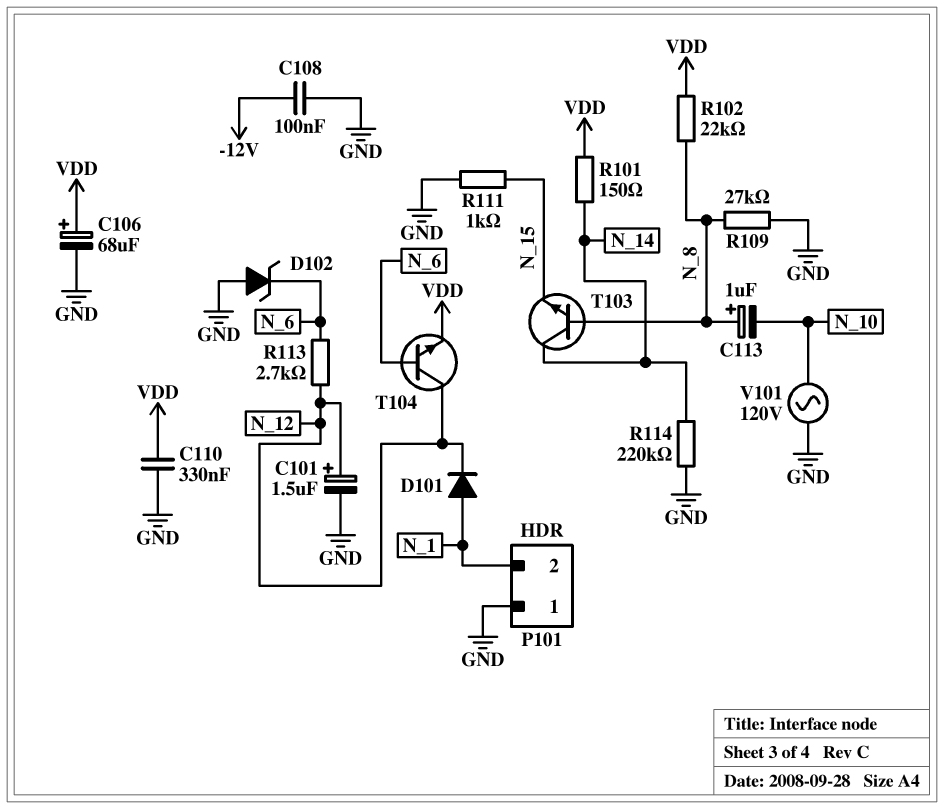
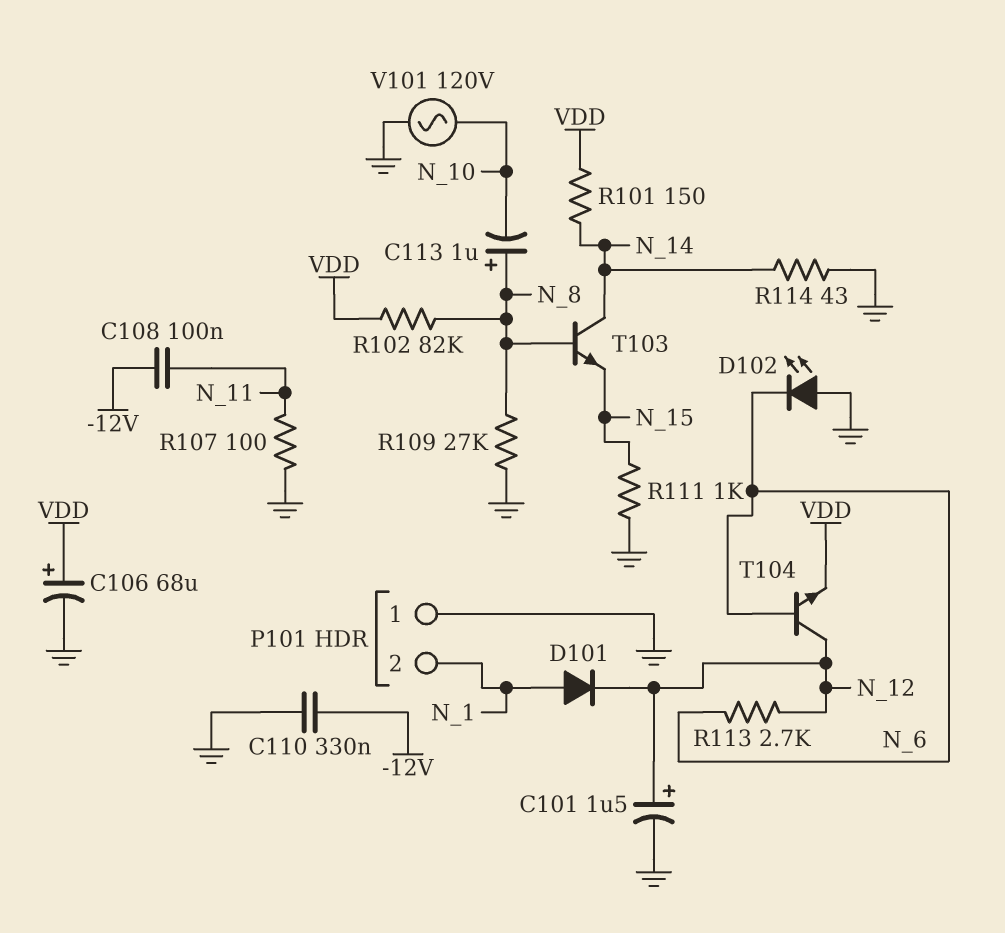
C108: 100nF (-12V, GND) -> 100nF (-12V, N_11)
C110: 330nF (GND, VDD) -> 330nF (-12V, GND)
D102: zener (A GND, K N_6) -> LED (A GND, K N_6)
R102: 22k (N_8, VDD) -> 82k (N_8, VDD)
R107: none -> 100 (GND, N_11)
R114: 220k (GND, N_14) -> 43 (GND, N_14)

